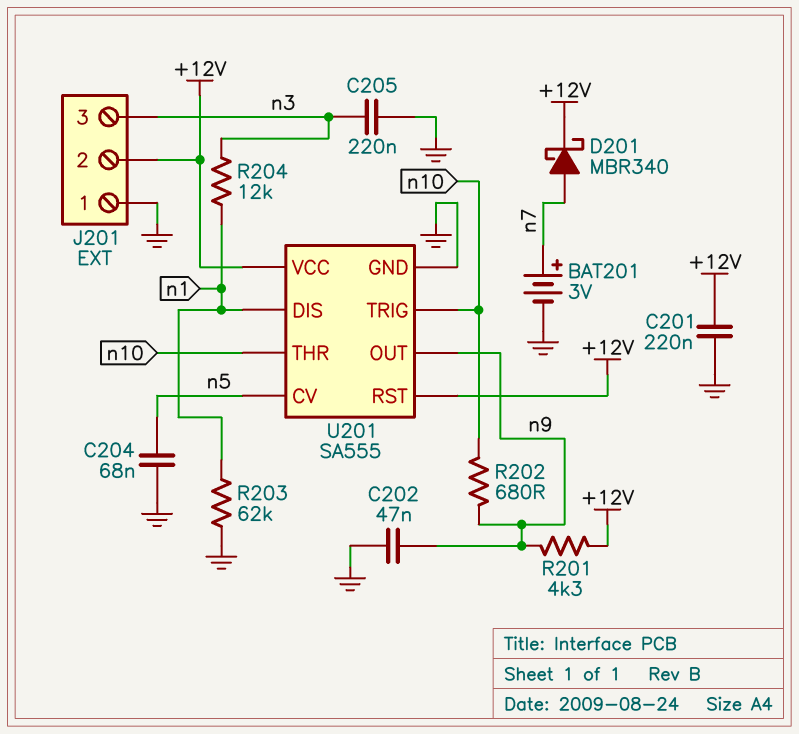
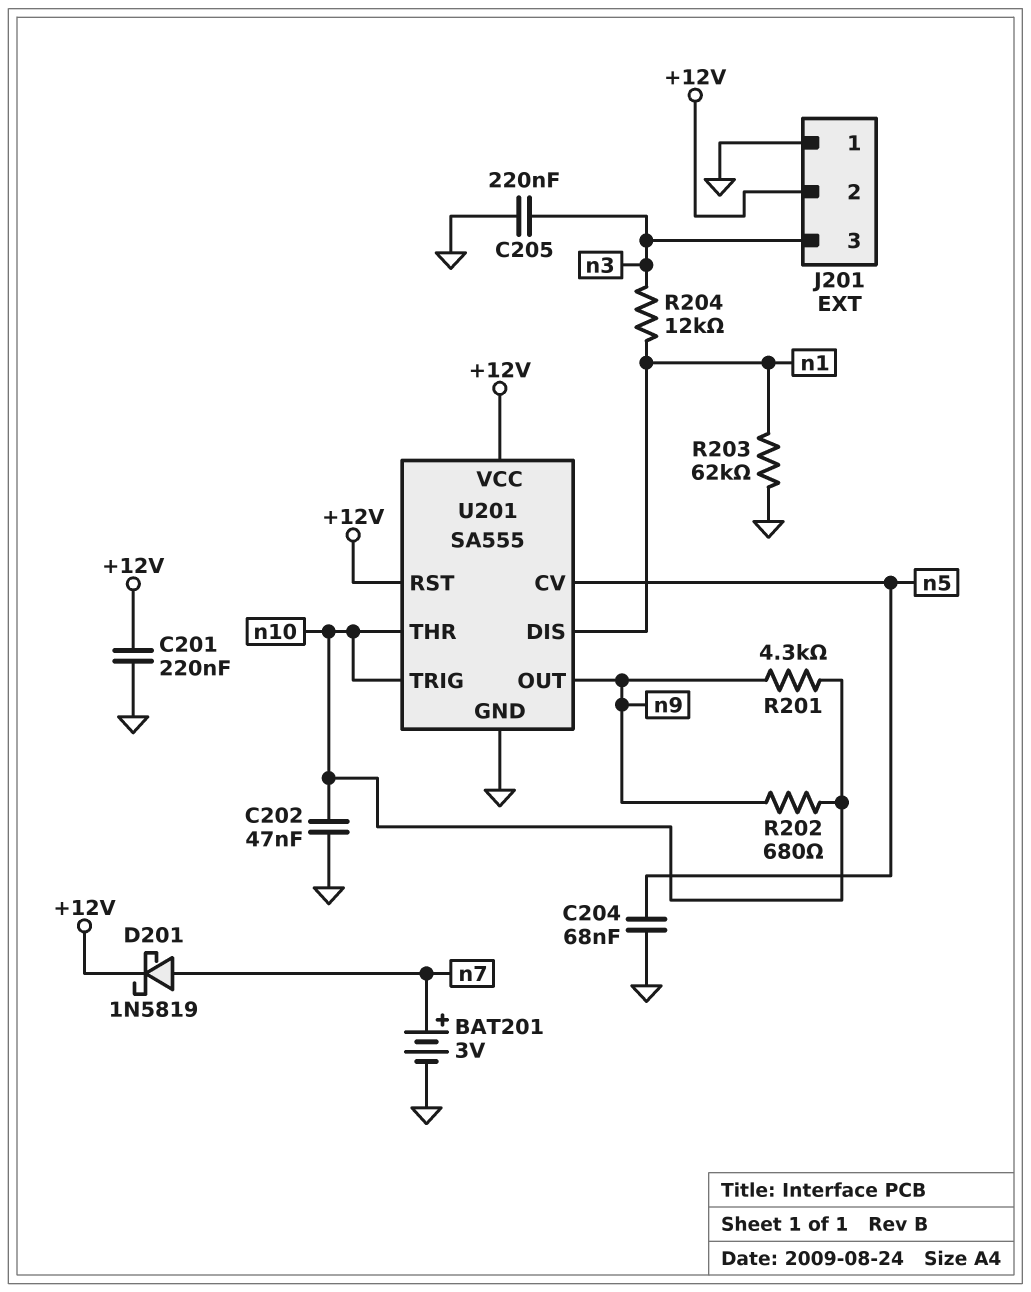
C202: 47nF (GND, n9) -> 47nF (GND, n10)
D201: schottky MBR340 (A n7, K +12V) -> schottky 1N5819 (A n7, K +12V)
R201: 4.3k (+12V, n9) -> 4.3k (n9, n10)

